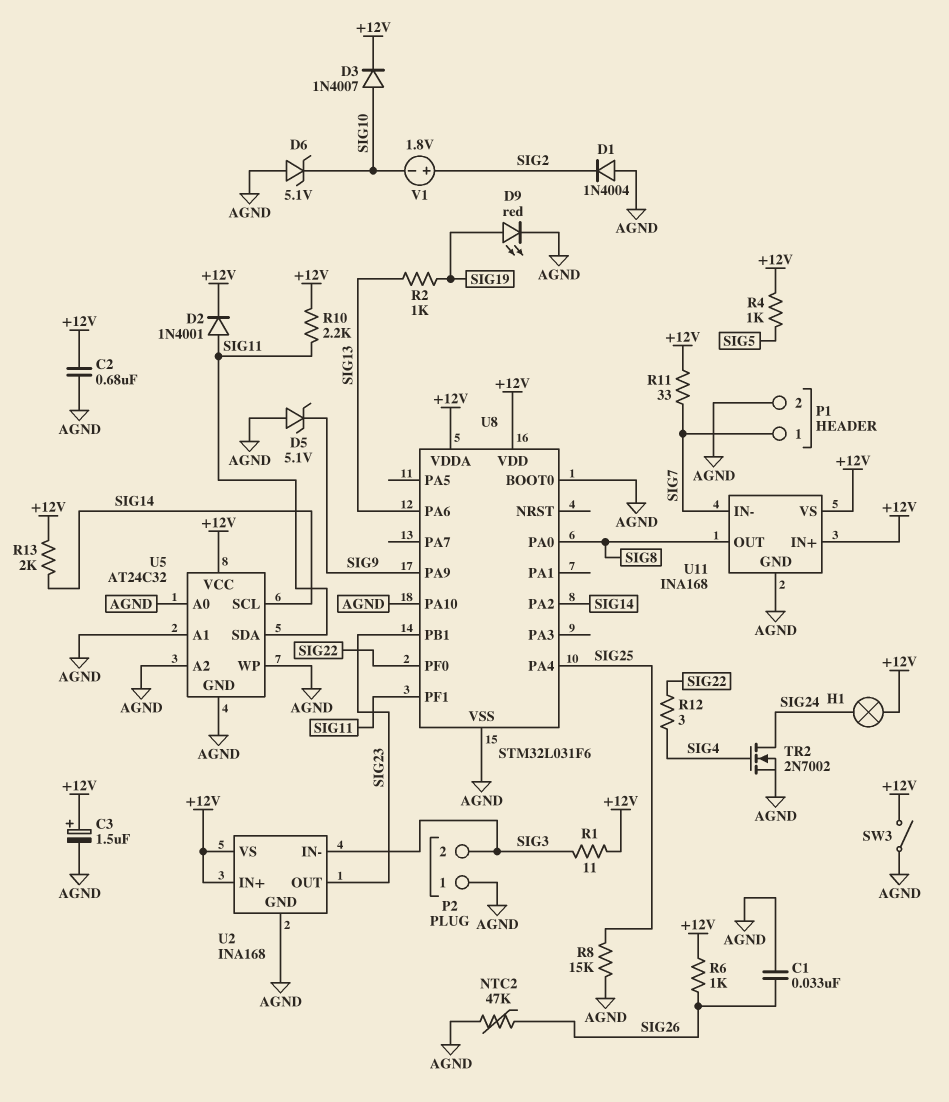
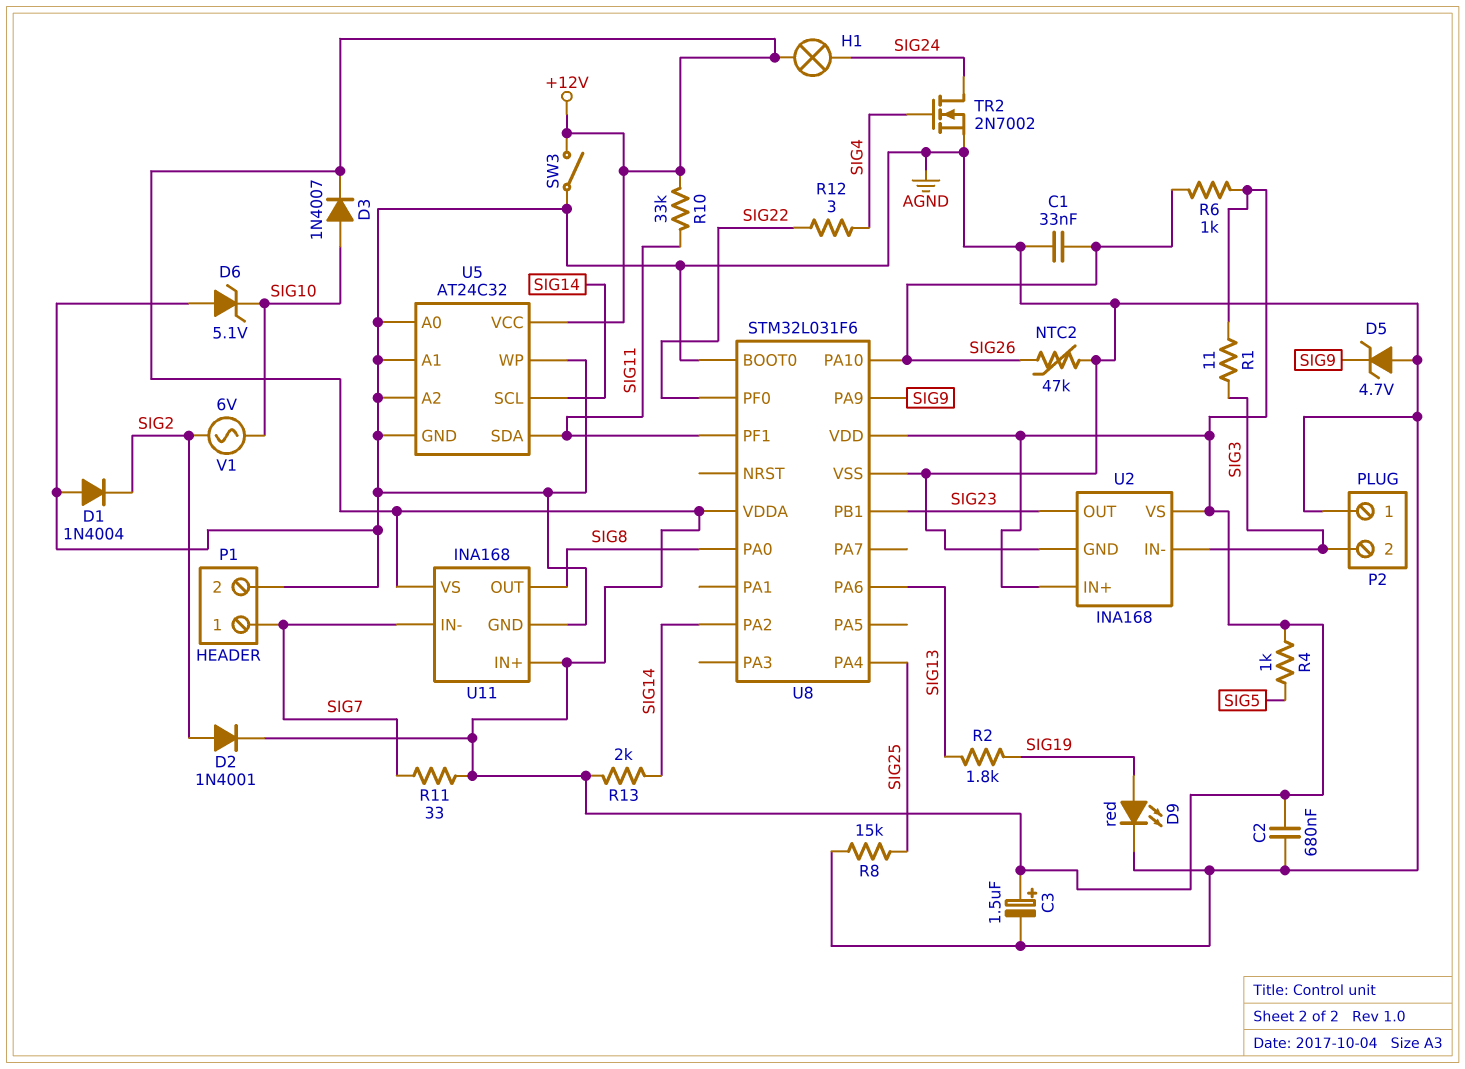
D2: diode 1N4001 (A SIG11, K +12V) -> diode 1N4001 (A SIG2, K +12V)
D5: zener 5.1V (A AGND, K SIG9) -> zener 4.7V (A AGND, K SIG9)
R2: 1k (SIG13, SIG19) -> 1.8k (SIG13, SIG19)
R10: 2.2k (+12V, SIG11) -> 33k (+12V, SIG11)
U8 pin PA10: AGND -> SIG26
V1: 1.8V (plus SIG2, minus SIG10) -> AC 6V (SIG2, SIG10)

